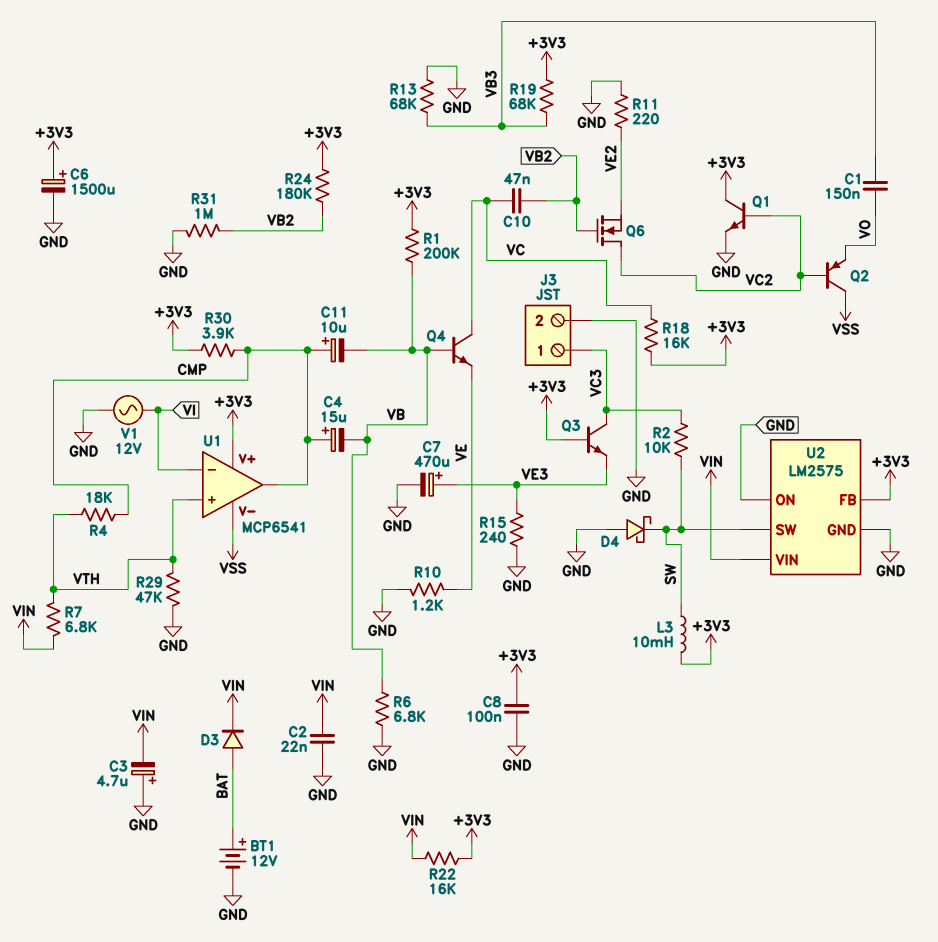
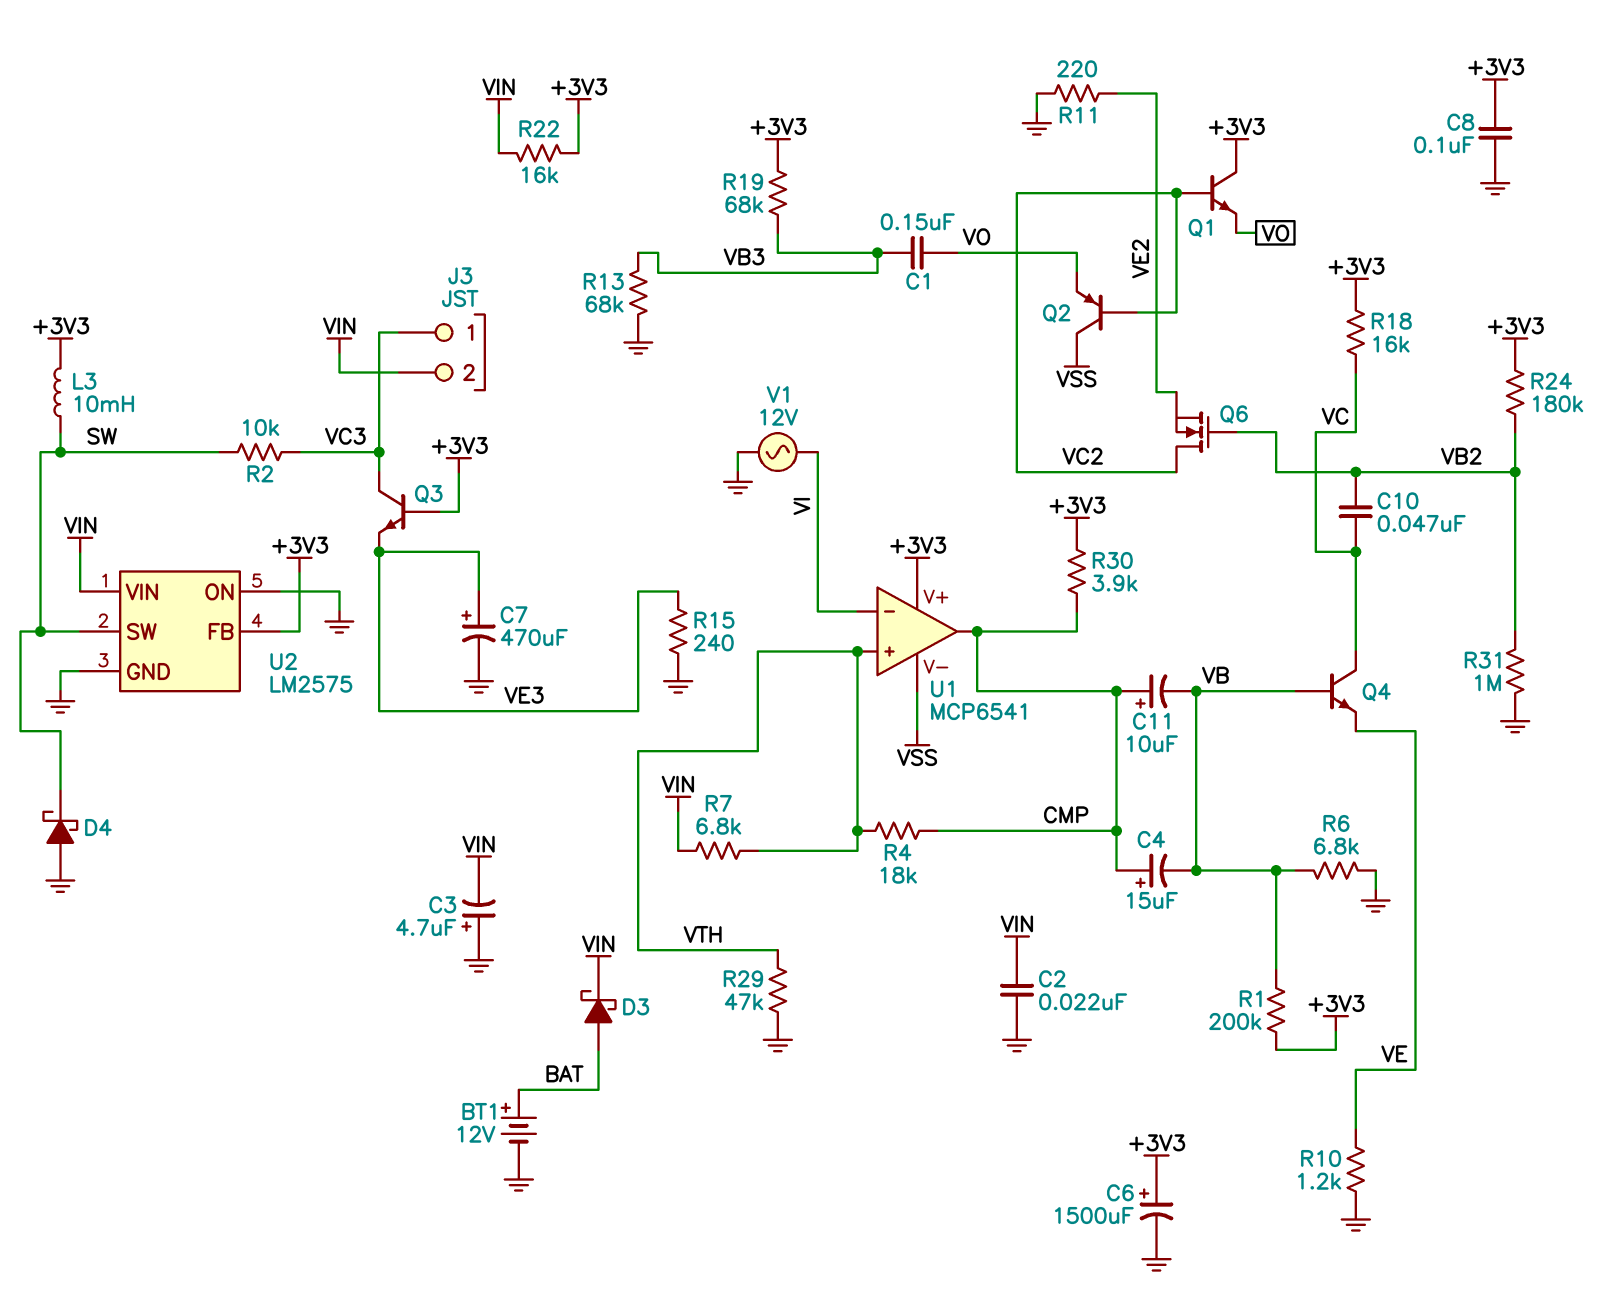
D3: diode (A BAT, K VIN) -> schottky (A BAT, K VIN)
J3 pin 2: GND -> VIN
Q1: NPN (B VC2, C +3V3, E GND) -> NPN (B VC2, C +3V3, E VO)

